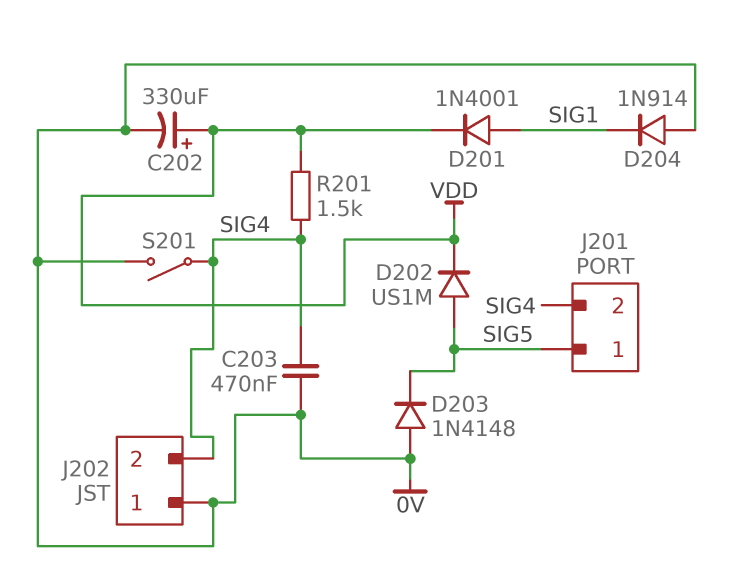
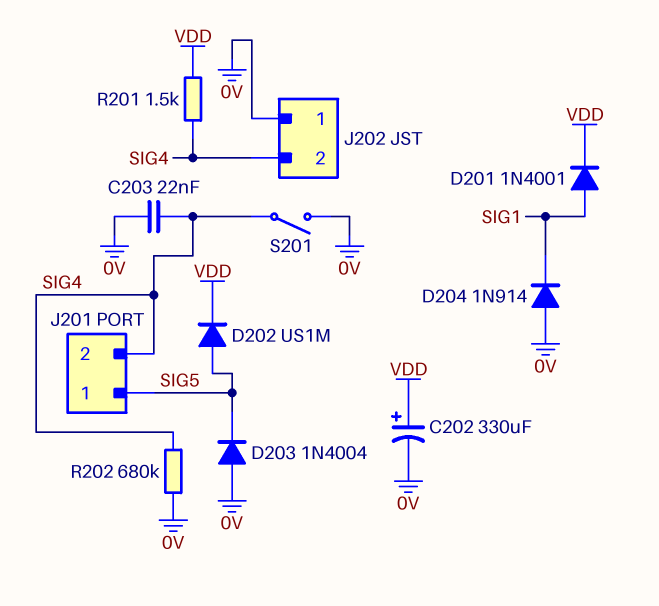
C203: 470nF (0V, SIG4) -> 22nF (0V, SIG4)
D203: diode 1N4148 (A 0V, K SIG5) -> diode 1N4004 (A 0V, K SIG5)
R202: none -> 680k (0V, SIG4)

